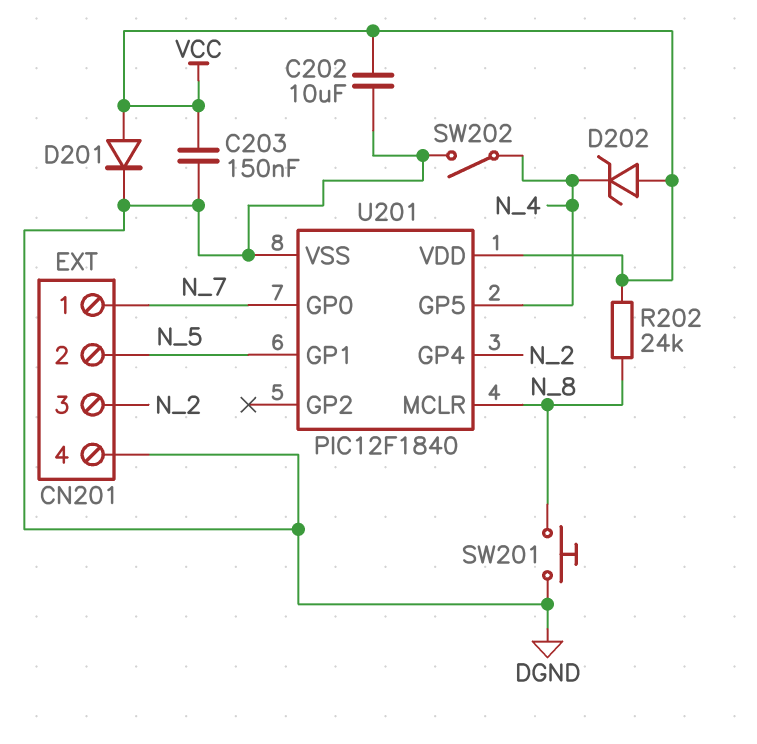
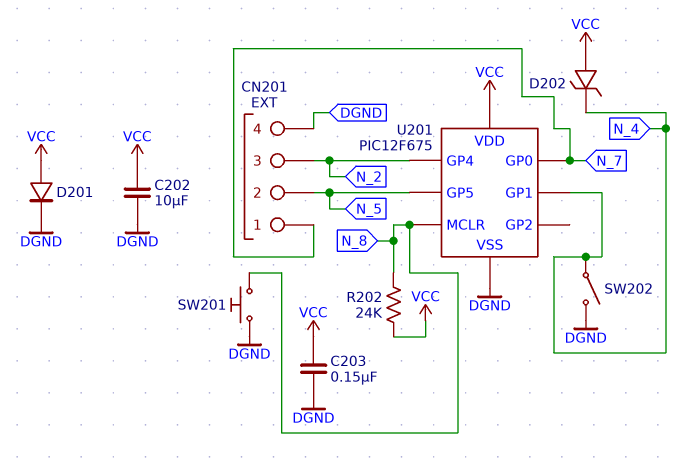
U201: PIC12F1840 -> PIC12F675
U201 pin GP1: N_5 -> N_4
U201 pin GP5: N_4 -> N_5

